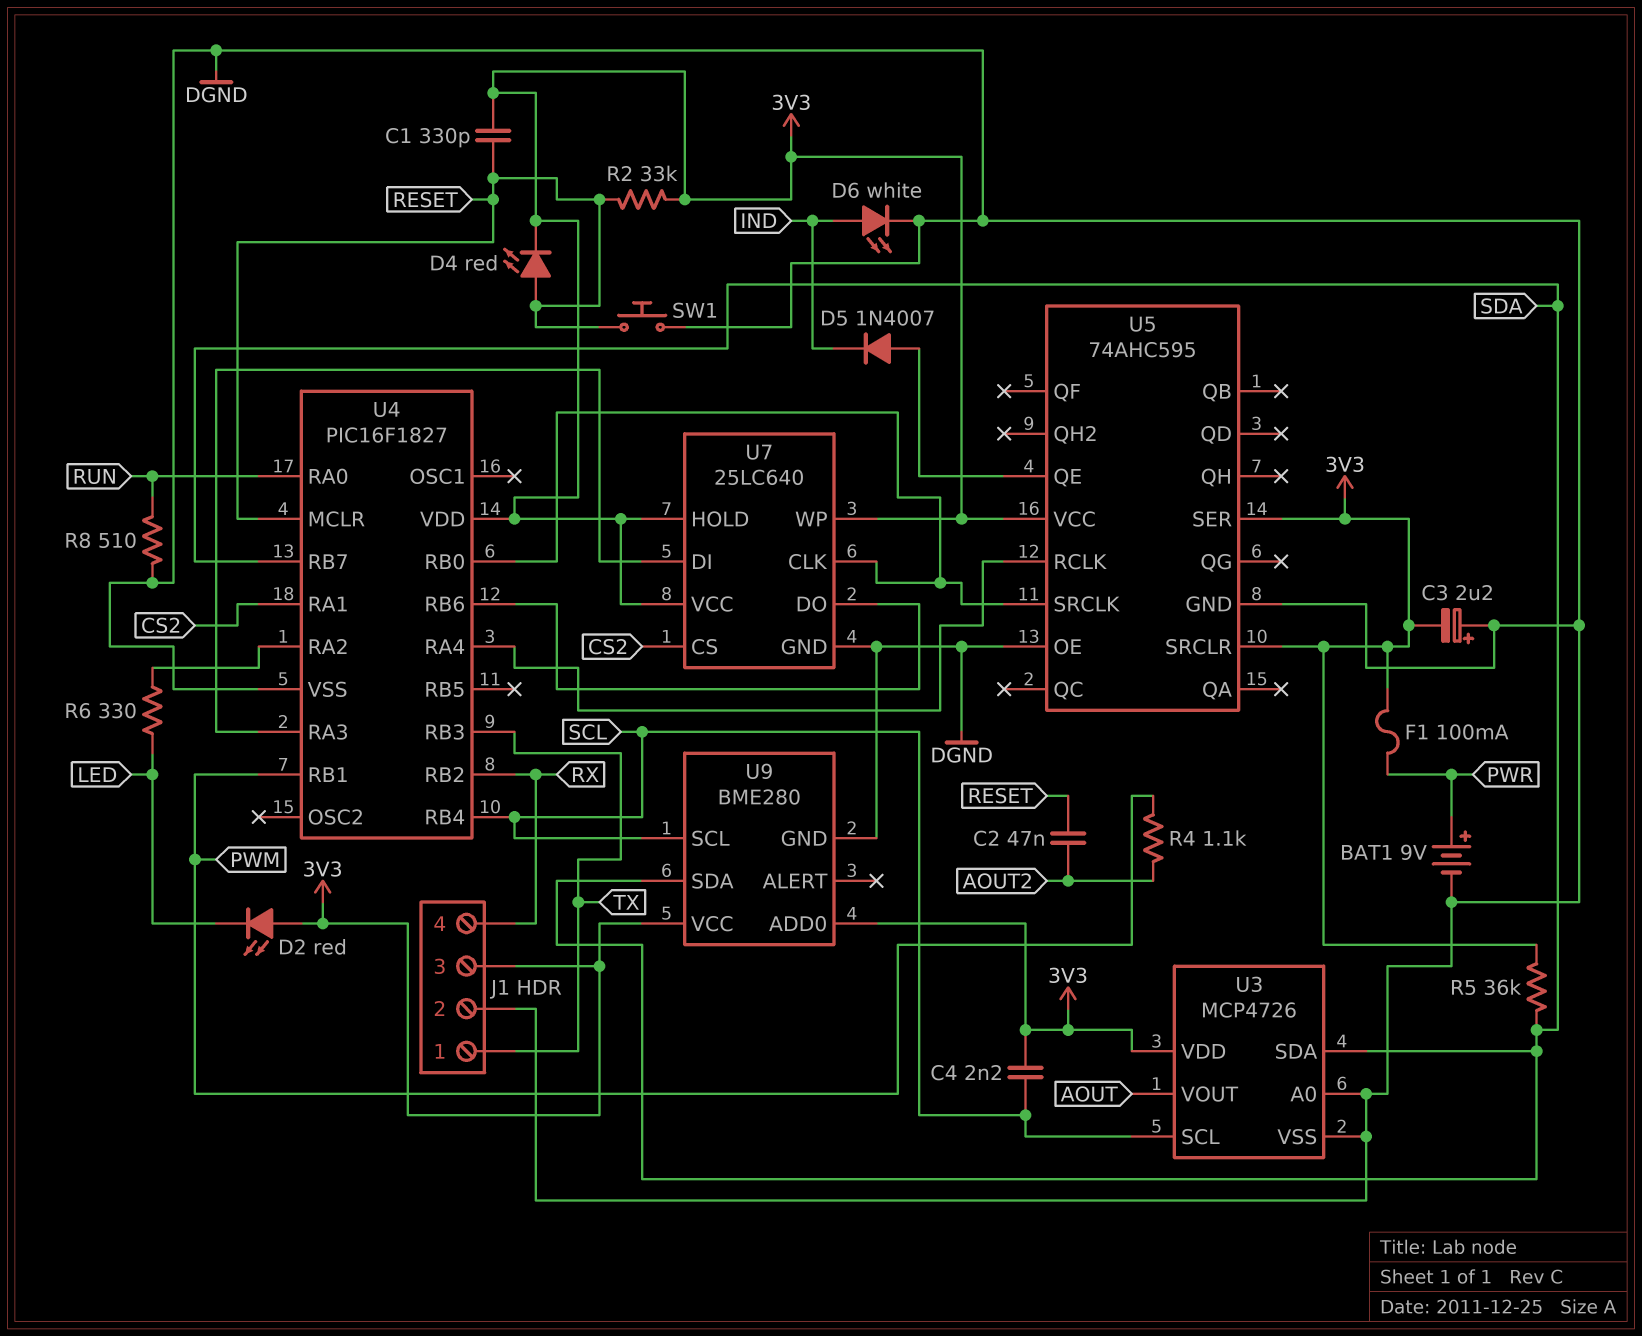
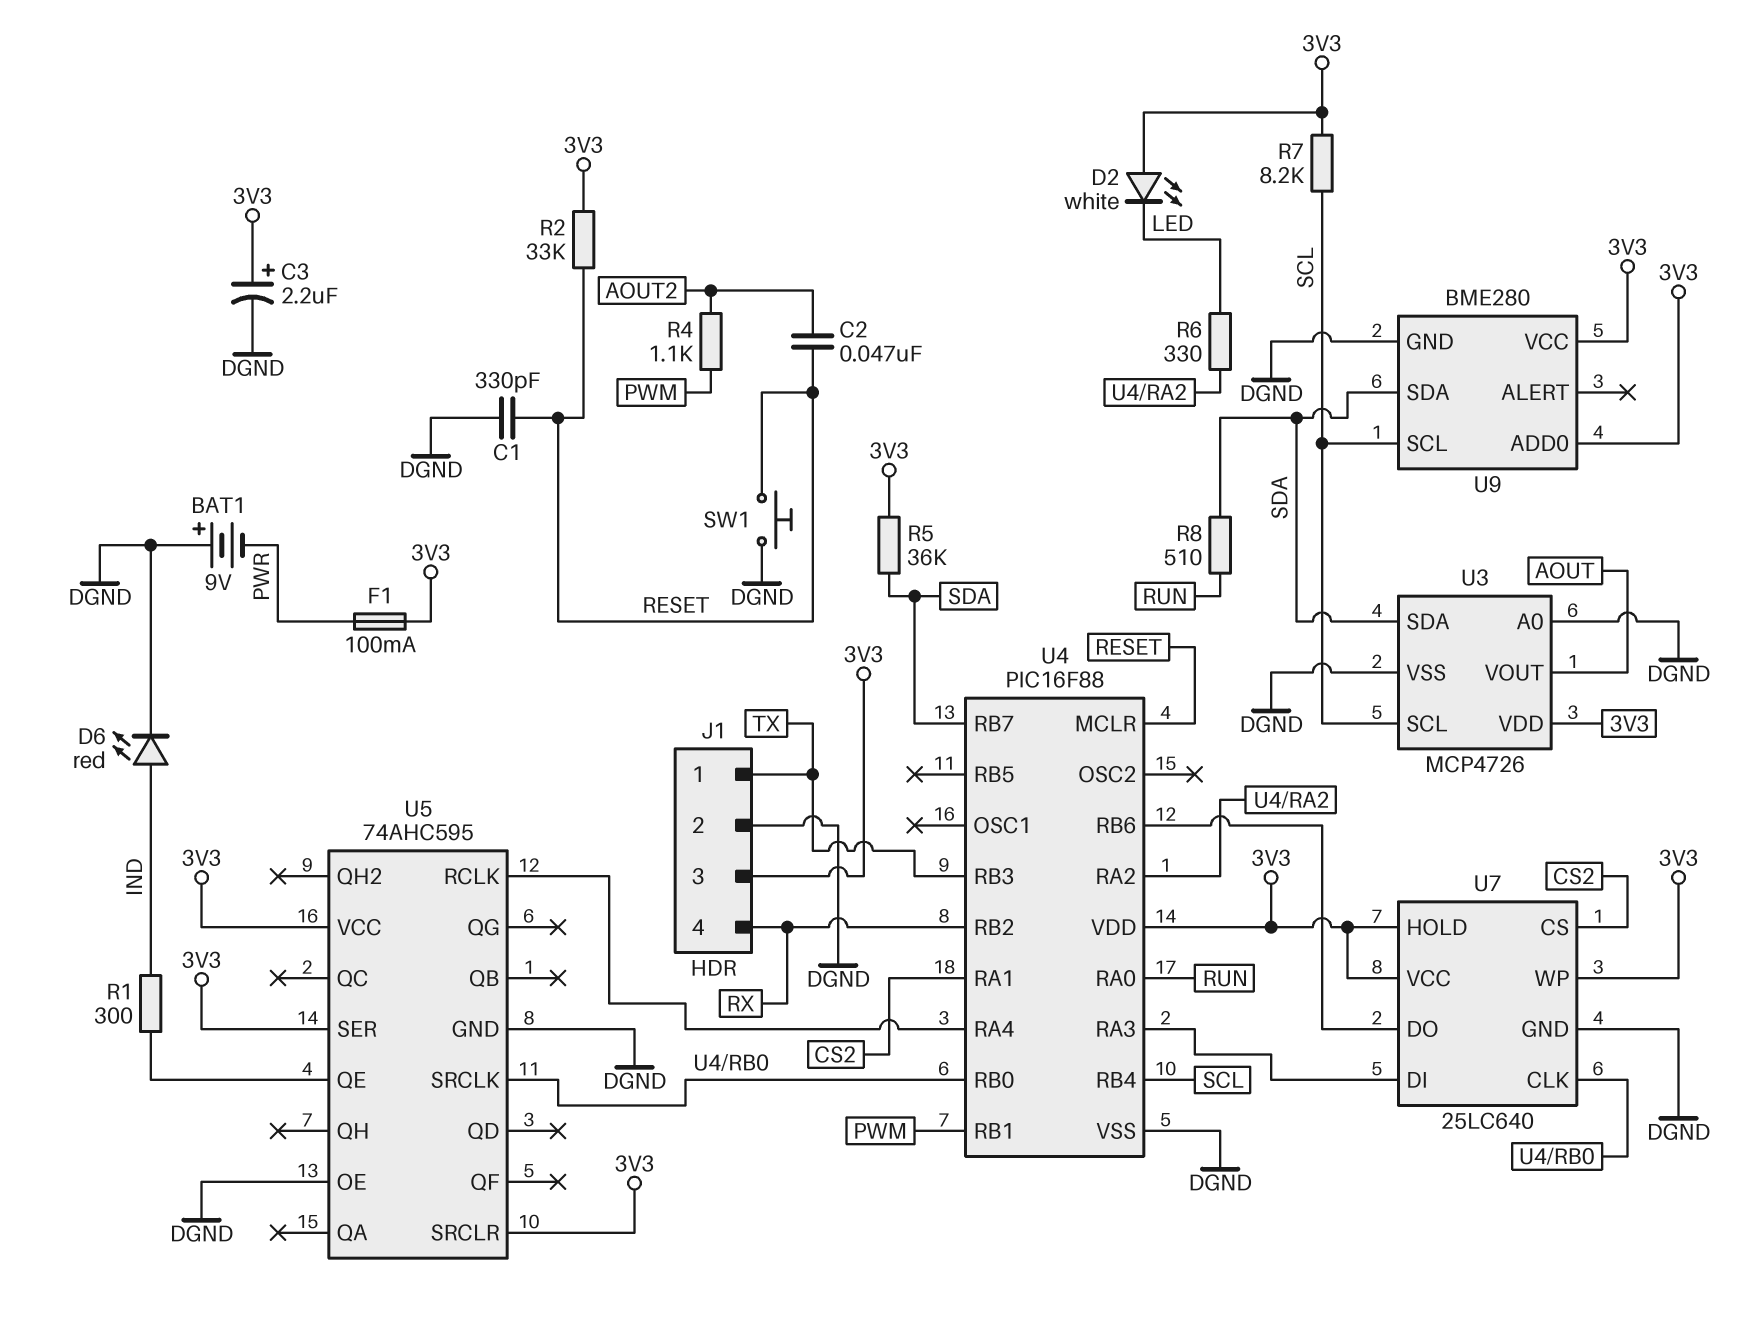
BAT1: 9V (plus PWR, minus DGND) -> 9V (plus DGND, minus PWR)
C1: 330pF (3V3, RESET) -> 330pF (DGND, RESET)
C3: 2.2uF (plus DGND, minus 3V3) -> 2.2uF (plus 3V3, minus DGND)
C4: 2.2nF (3V3, SCL) -> none
D2: LED red (A 3V3, K LED) -> LED white (A 3V3, K LED)
D4: LED red (A RESET, K 3V3) -> none
D5: diode 1N4007 (A U5/QE, K IND) -> none
D6: LED white (A IND, K DGND) -> LED red (A IND, K DGND)
R1: none -> 300 (IND, U5/QE)
R7: none -> 8.2k (3V3, SCL)
R8: 510 (DGND, RUN) -> 510 (RUN, SDA)
U4: PIC16F1827 -> PIC16F88

